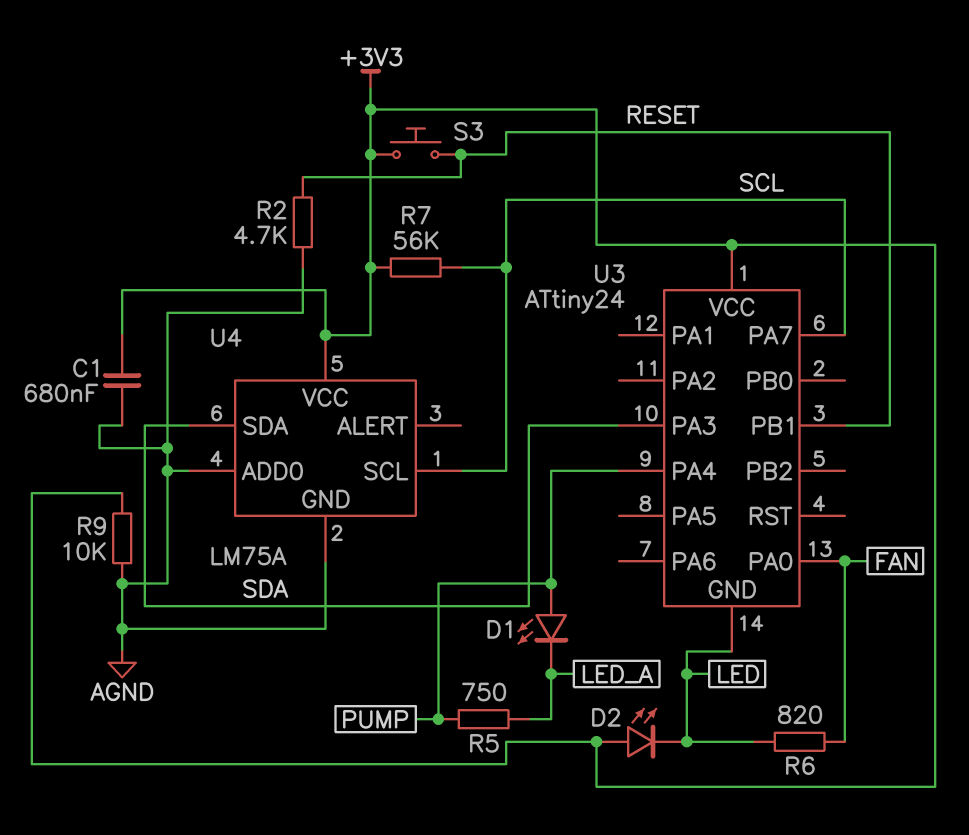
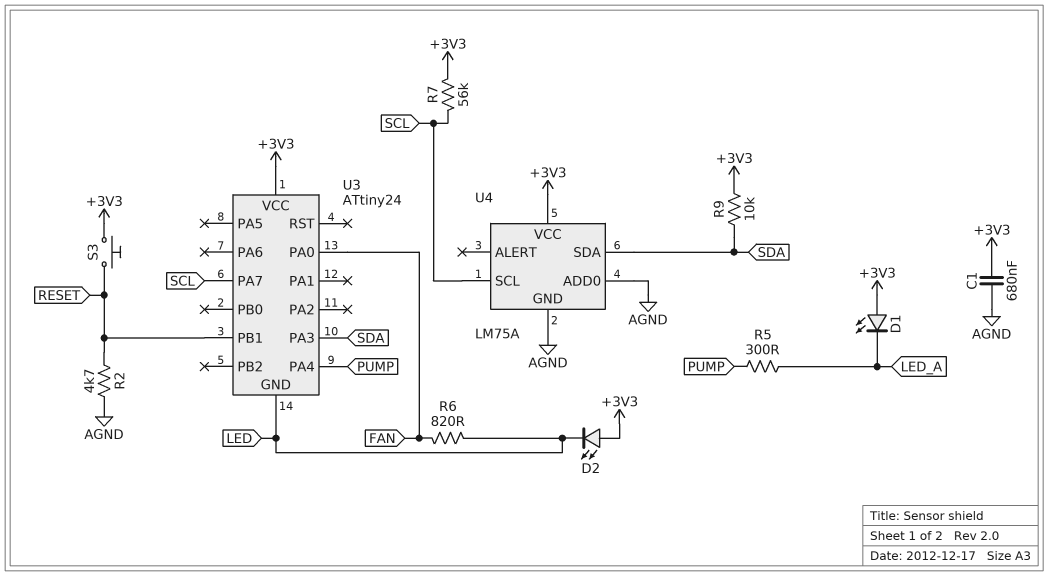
D1: LED (A PUMP, K LED_A) -> LED (A +3V3, K LED_A)
R5: 750 (LED_A, PUMP) -> 300 (LED_A, PUMP)
R9: 10k (+3V3, AGND) -> 10k (+3V3, SDA)

